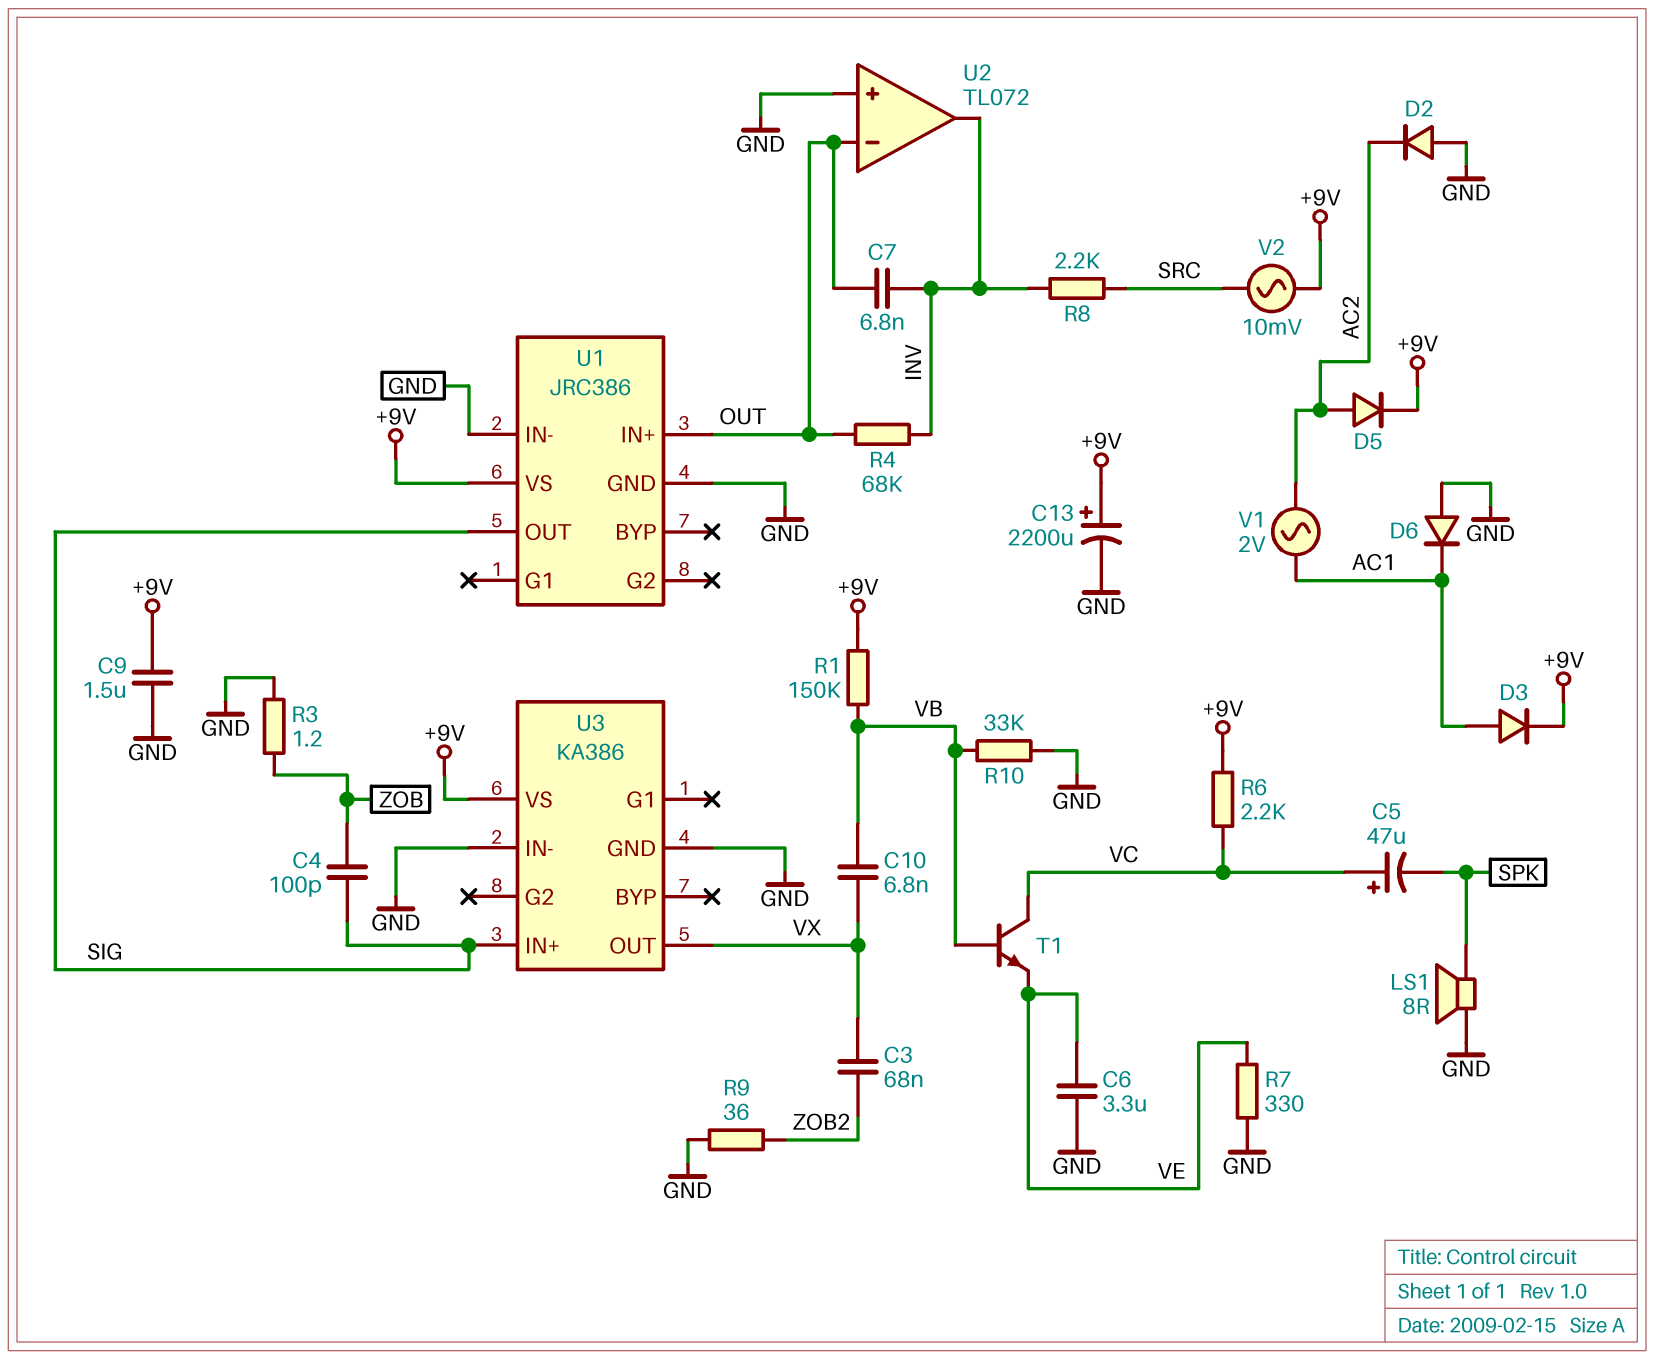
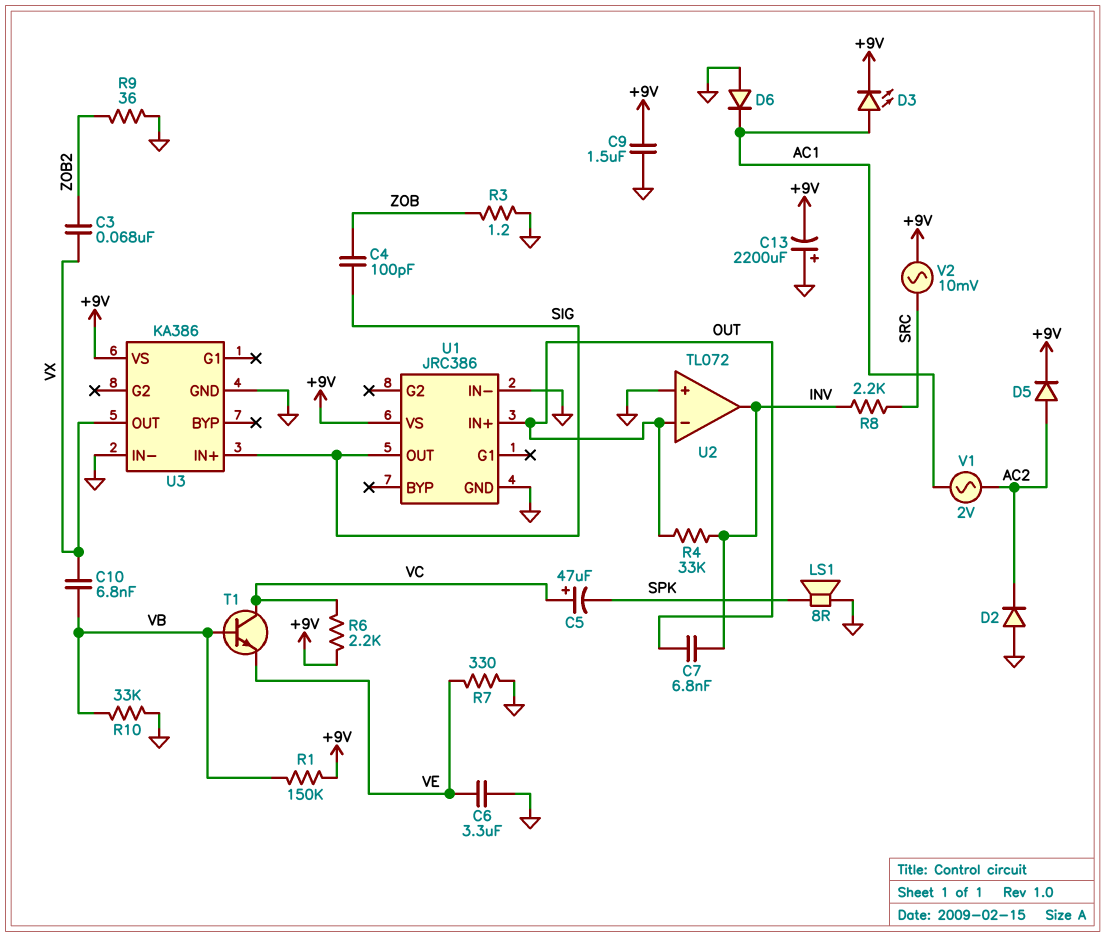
C13: 2200uF (plus +9V, minus GND) -> 2200uF (plus GND, minus +9V)
D3: diode (A AC1, K +9V) -> LED (A AC1, K +9V)
R4: 68k (INV, OUT) -> 33k (INV, OUT)

